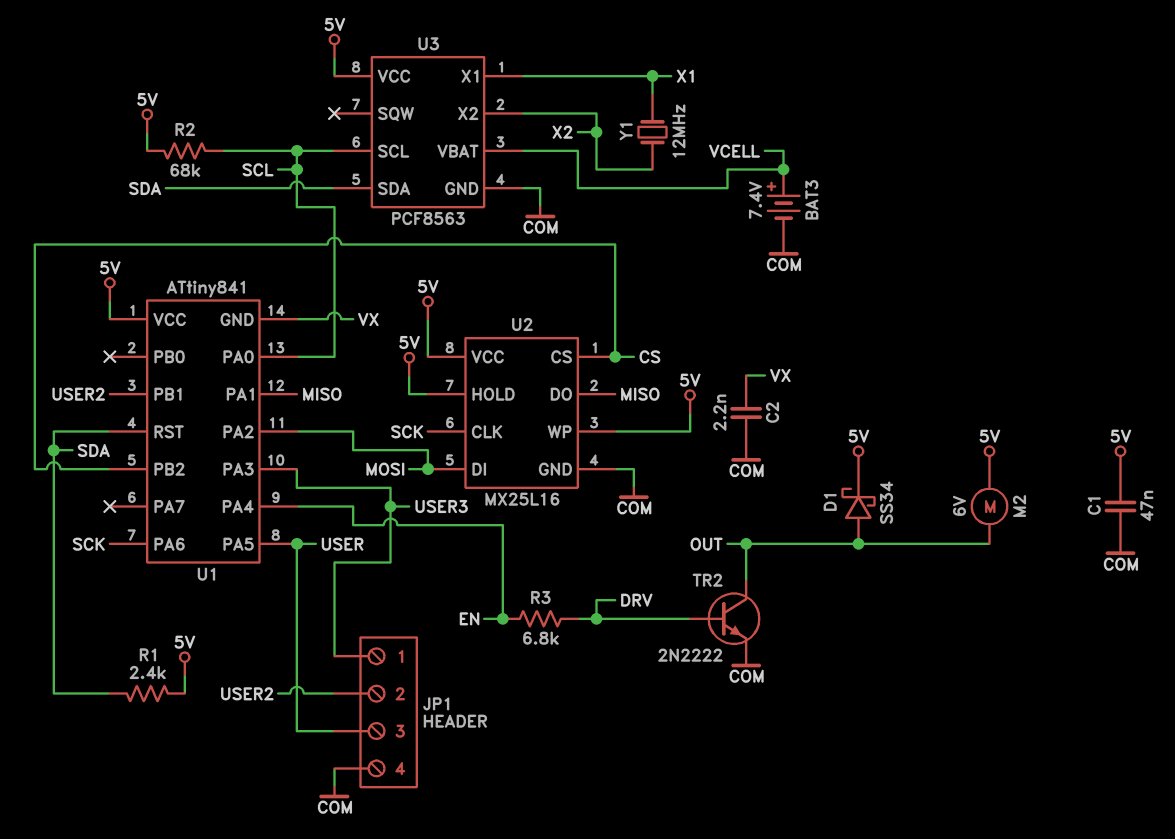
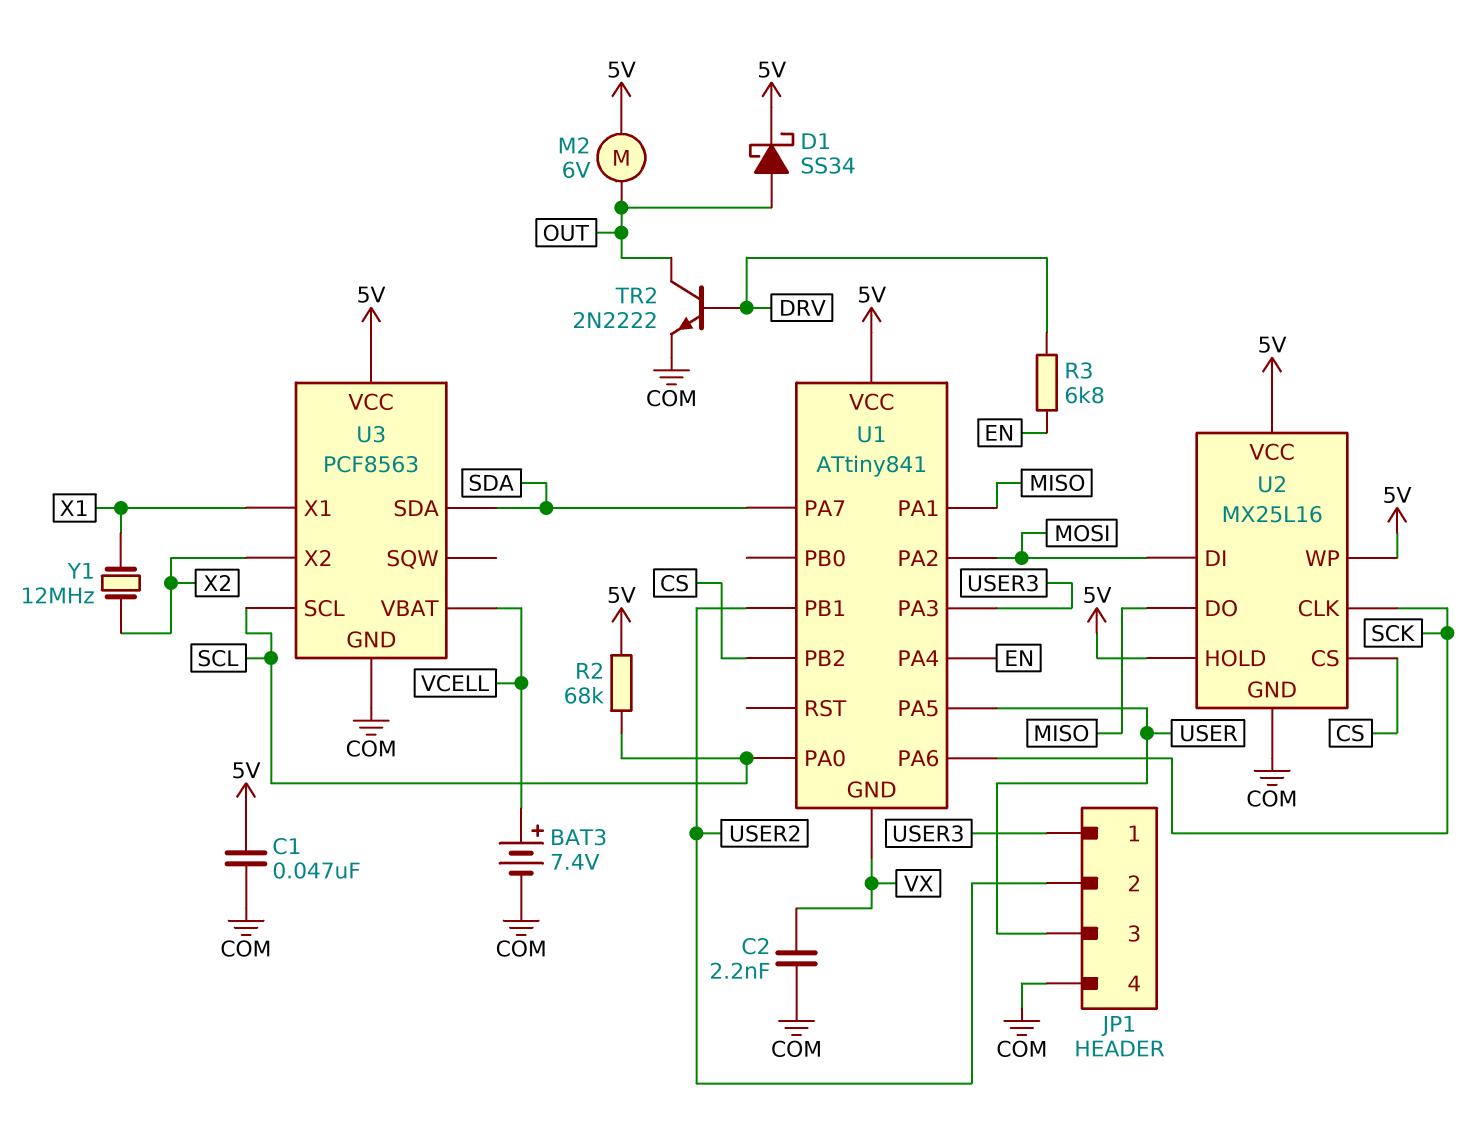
R1: 2.4k (5V, SDA) -> none
U1 pin PA7: none -> SDA
U1 pin RST: SDA -> none

